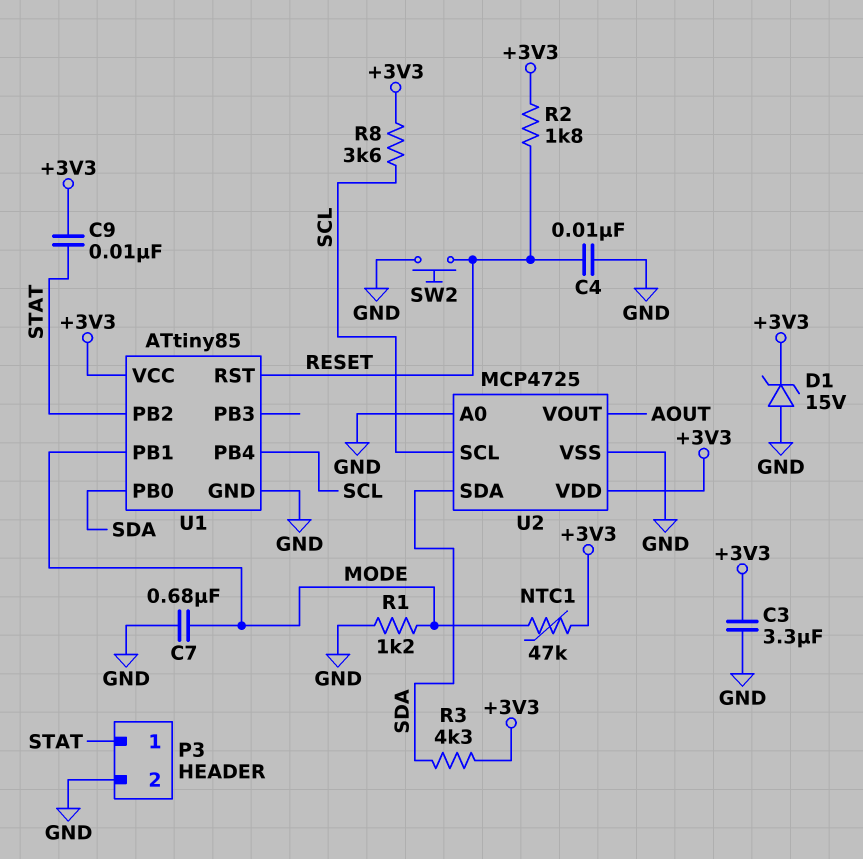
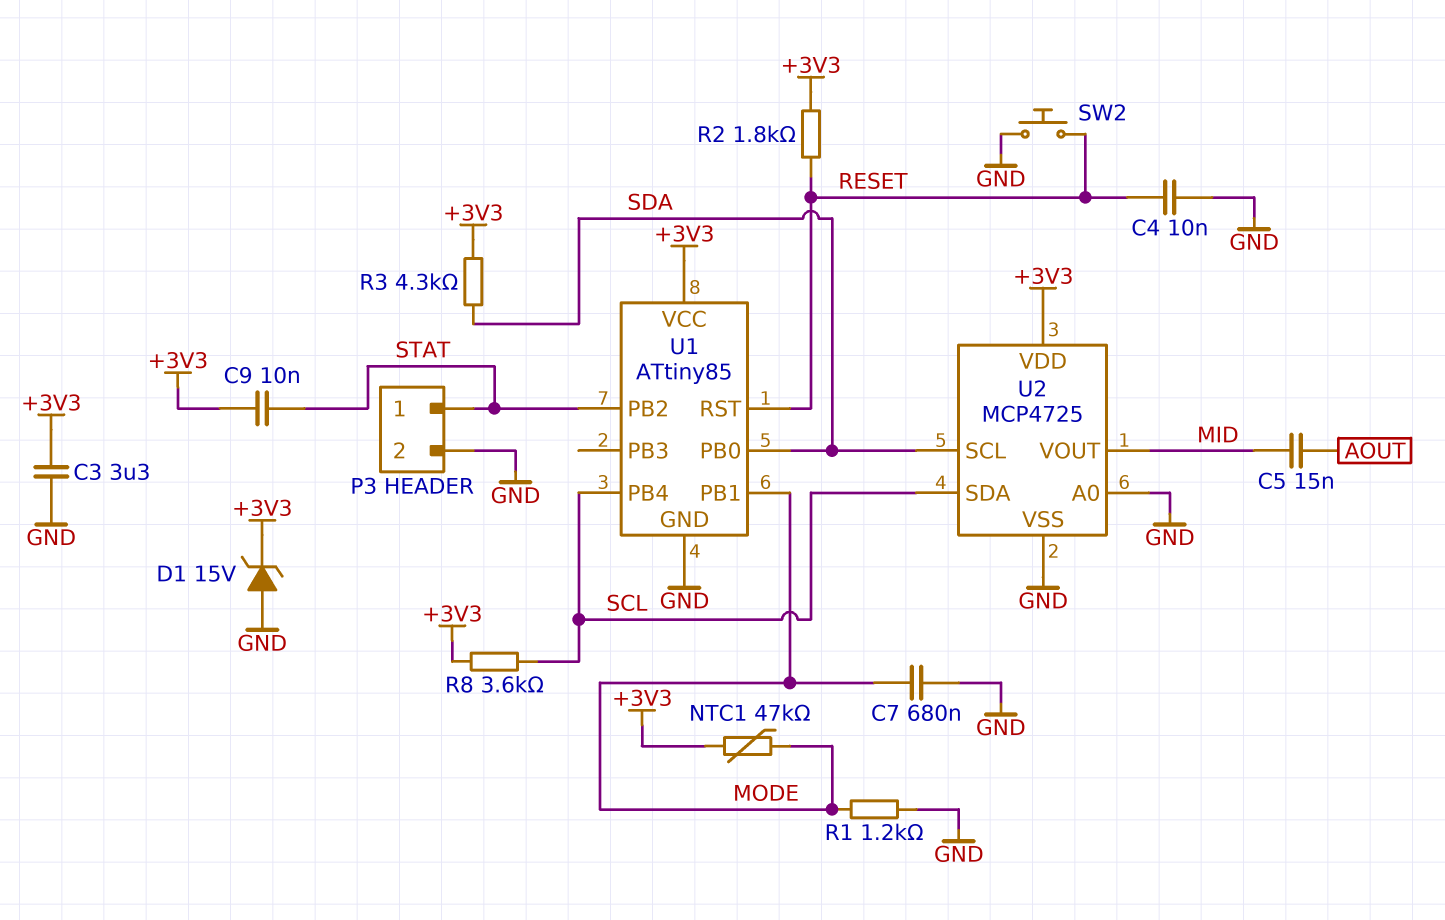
C5: none -> 15nF (AOUT, MID)
U2 pin SCL: SCL -> SDA
U2 pin SDA: SDA -> SCL
U2 pin VOUT: AOUT -> MID

